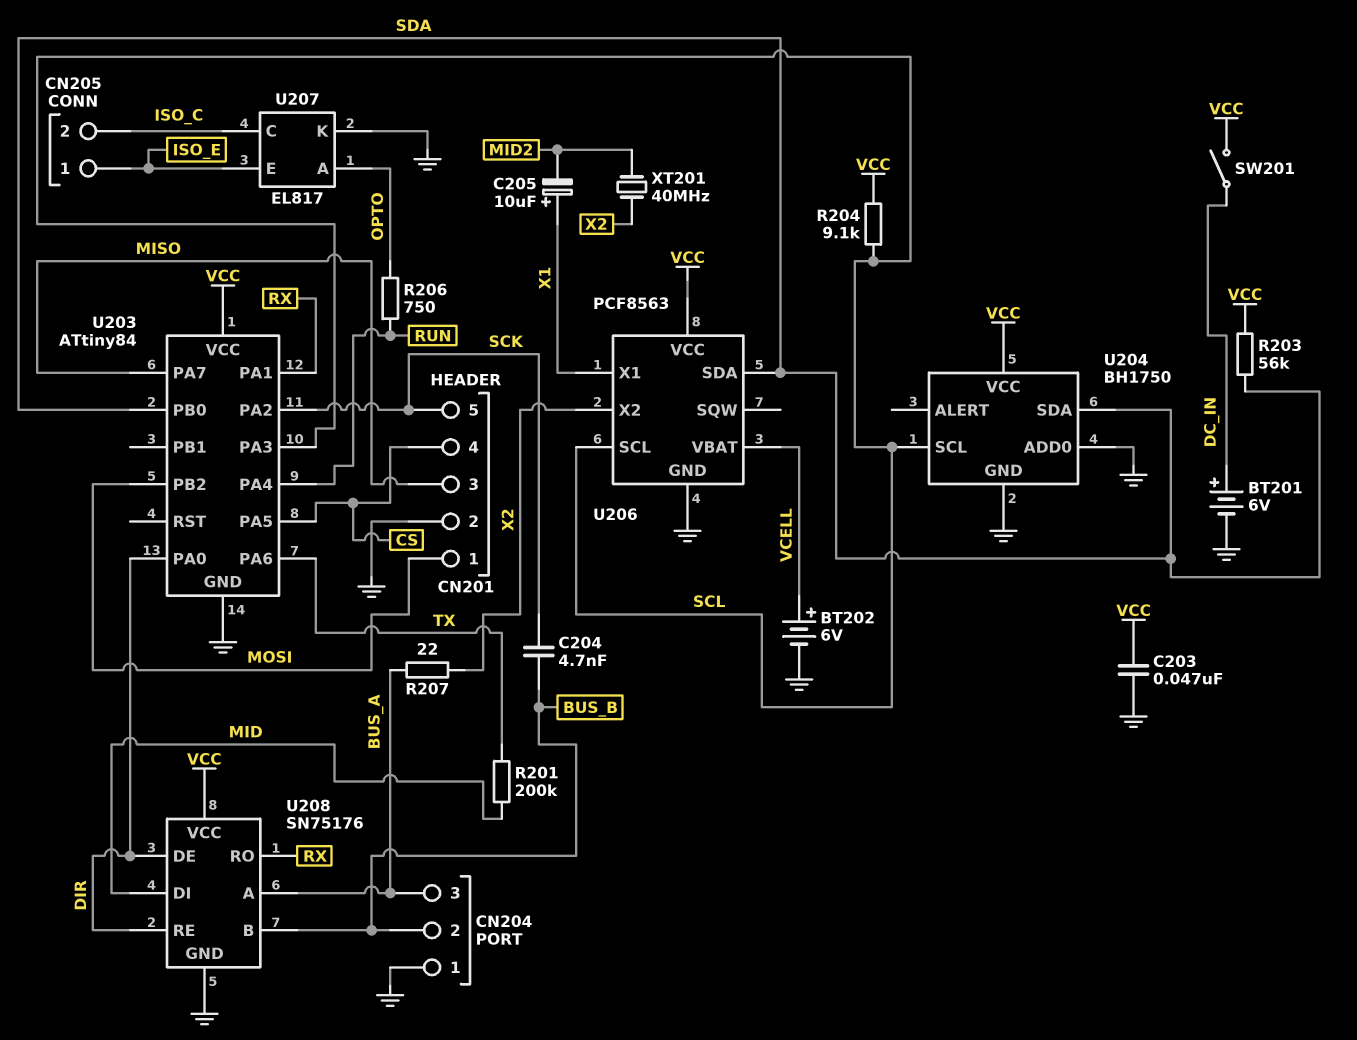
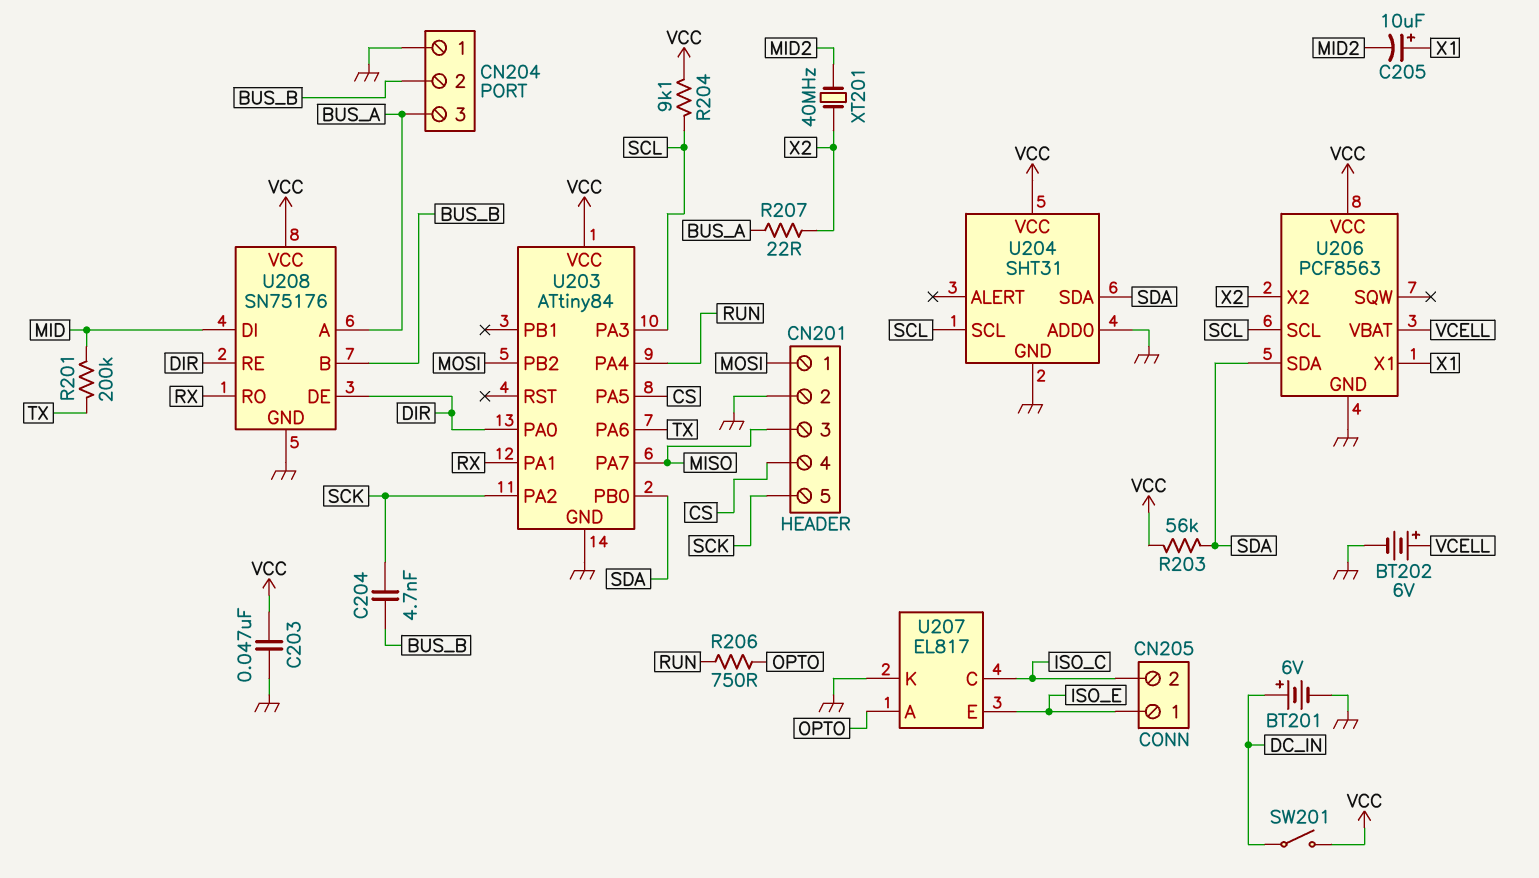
U204: BH1750 -> SHT31

